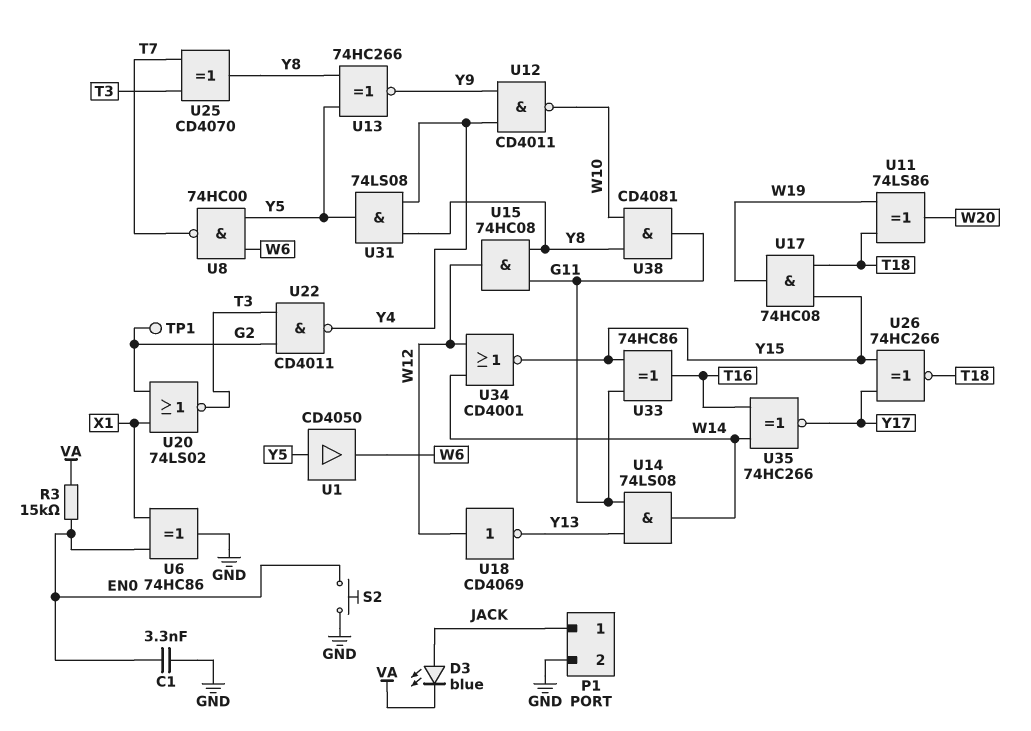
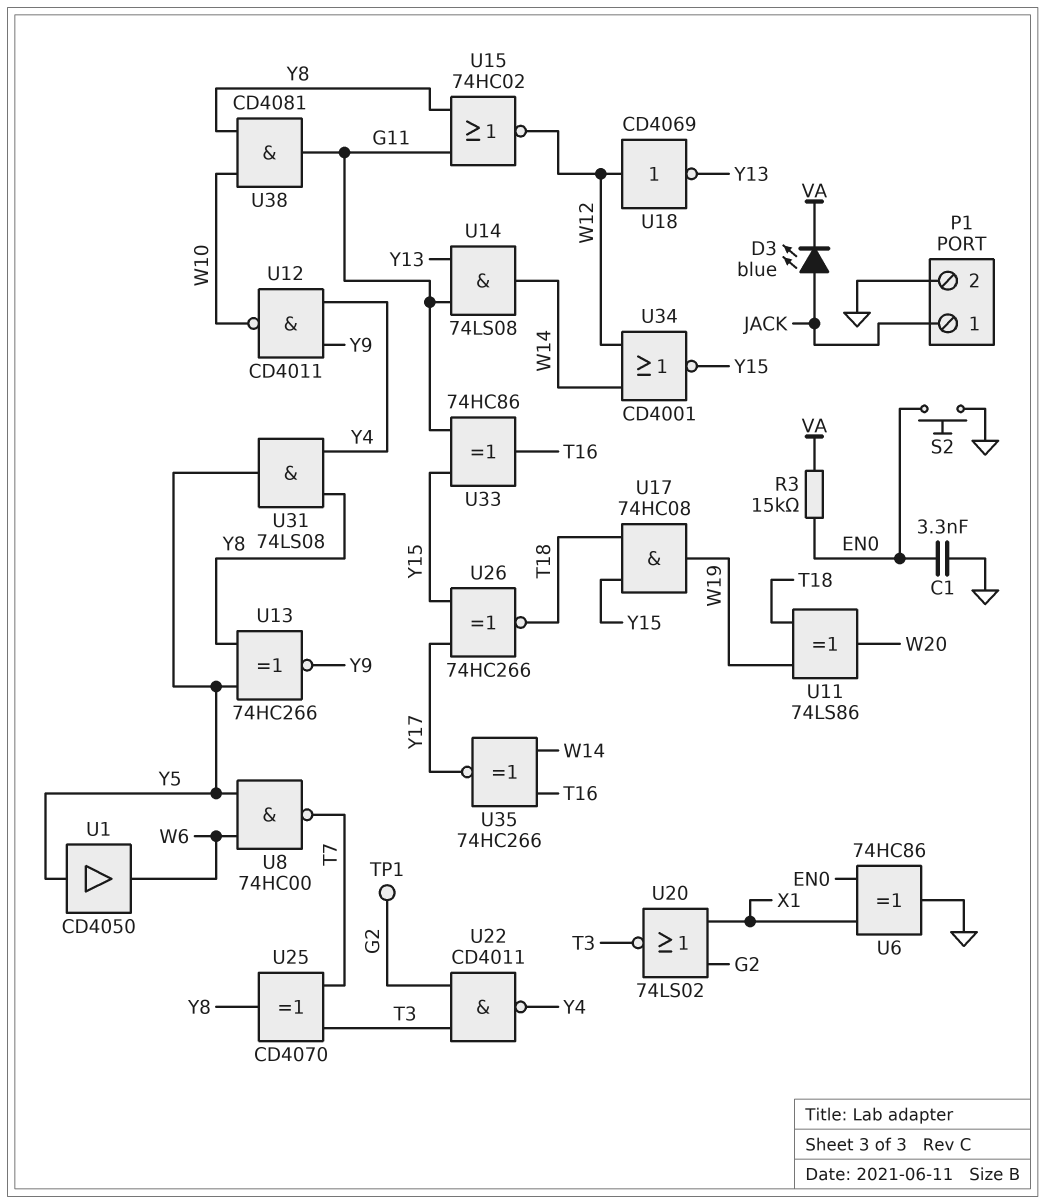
U15: AND 74HC08 (in G11, in Y8, out W12) -> NOR 74HC02 (in G11, in Y8, out W12)

